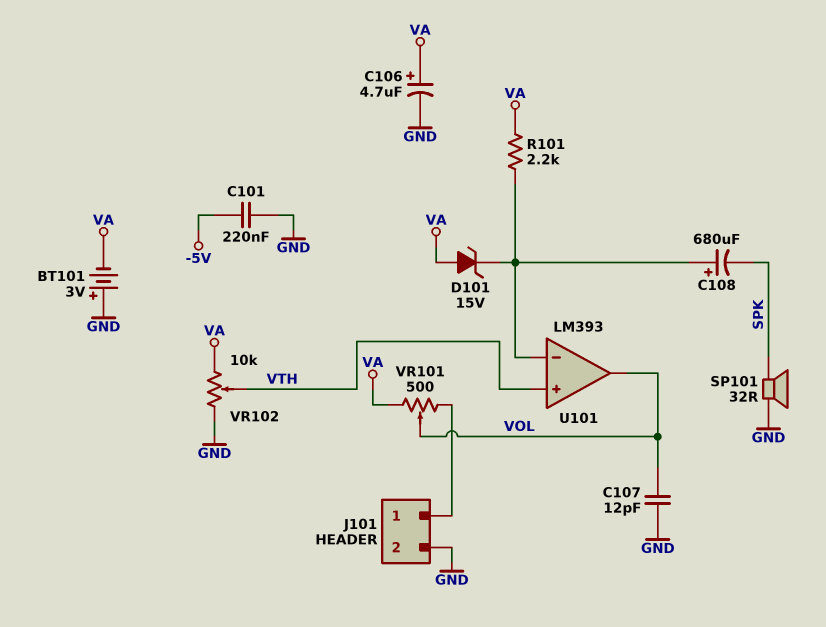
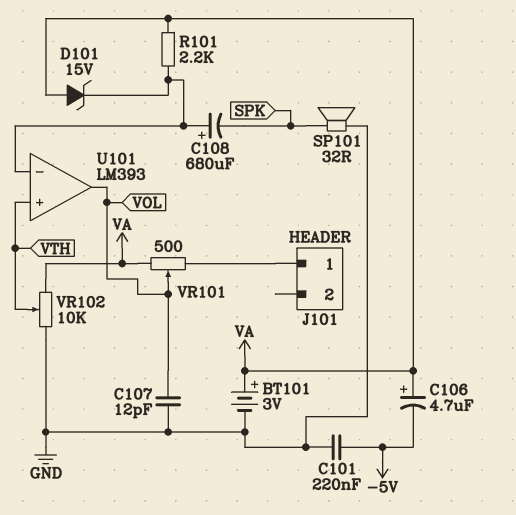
BT101: 3V (plus GND, minus VA) -> 3V (plus VA, minus GND)
C106: 4.7uF (plus VA, minus GND) -> 4.7uF (plus VA, minus -5V)
J101 pin 2: GND -> none

